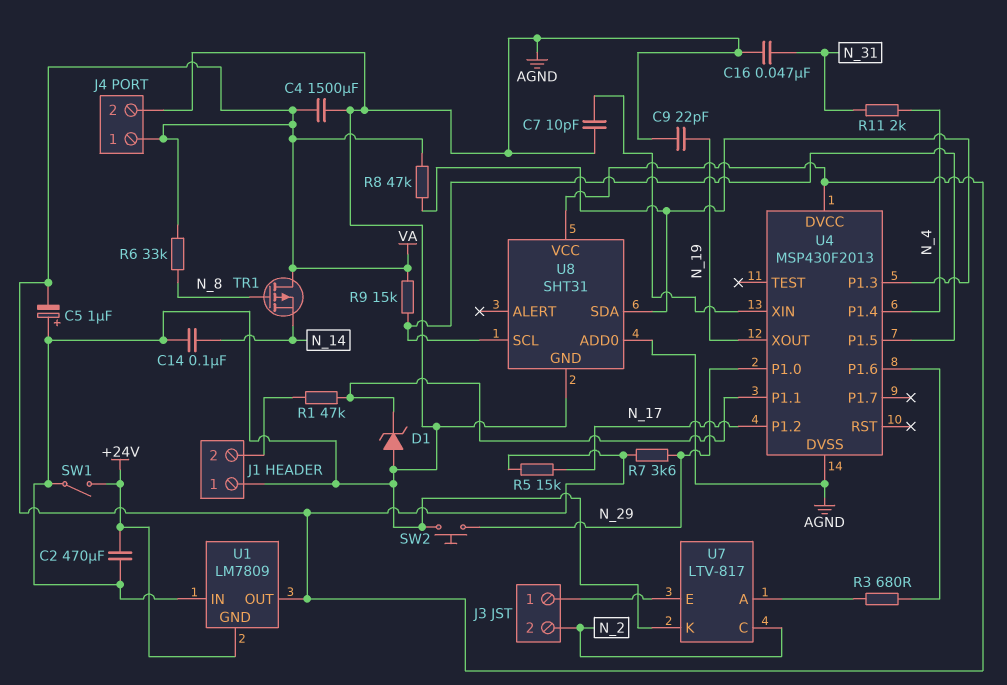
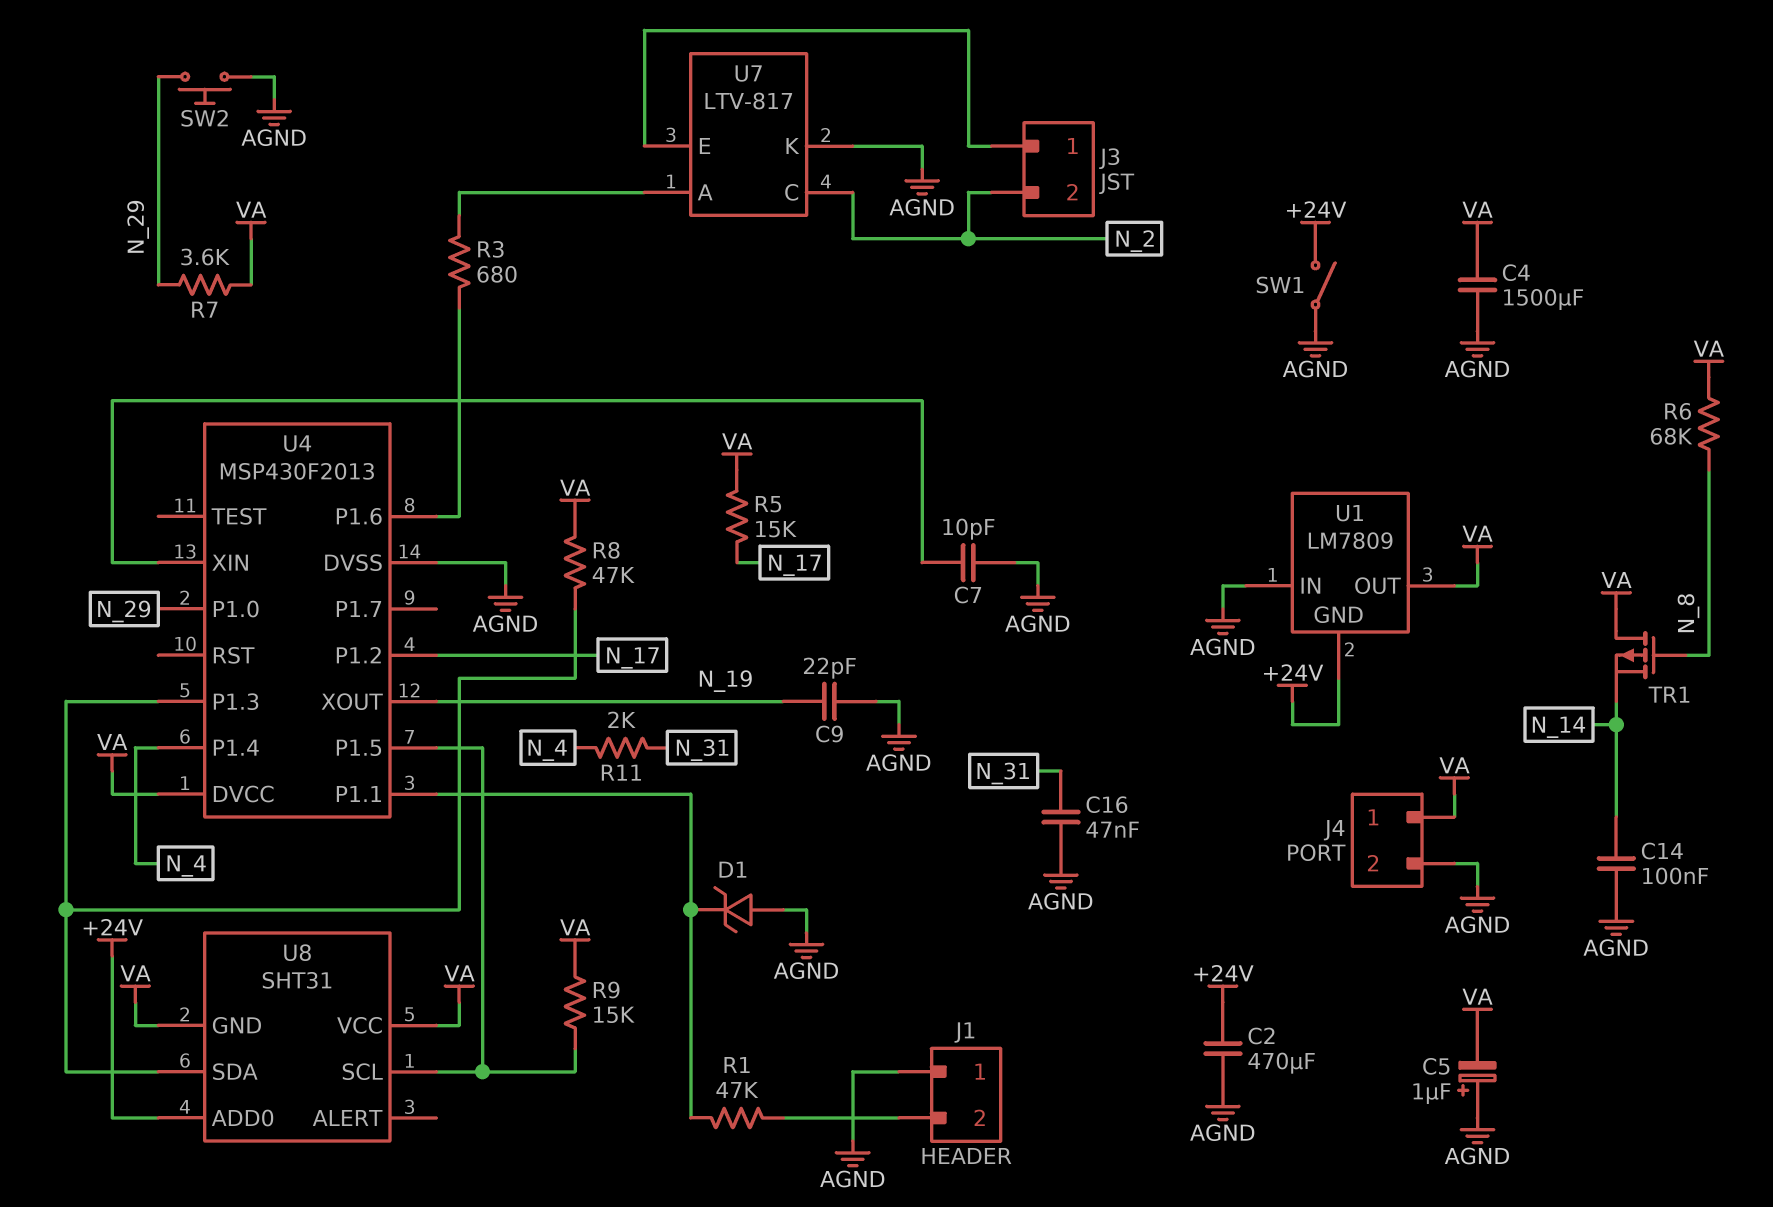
R6: 33k (N_8, VA) -> 68k (N_8, VA)
U8 pin ADD0: AGND -> +24V
U8 pin GND: AGND -> VA

